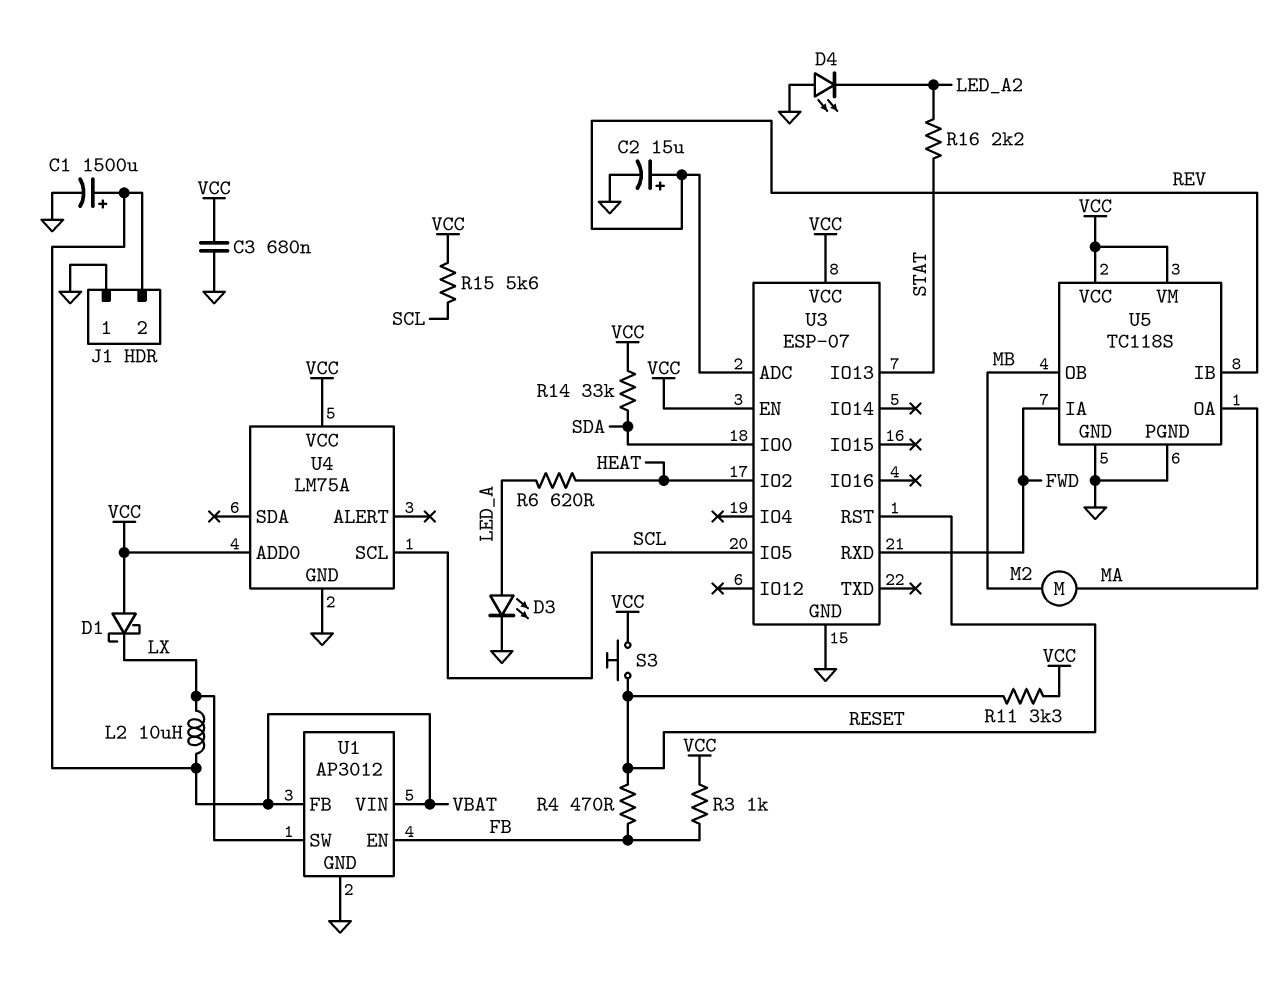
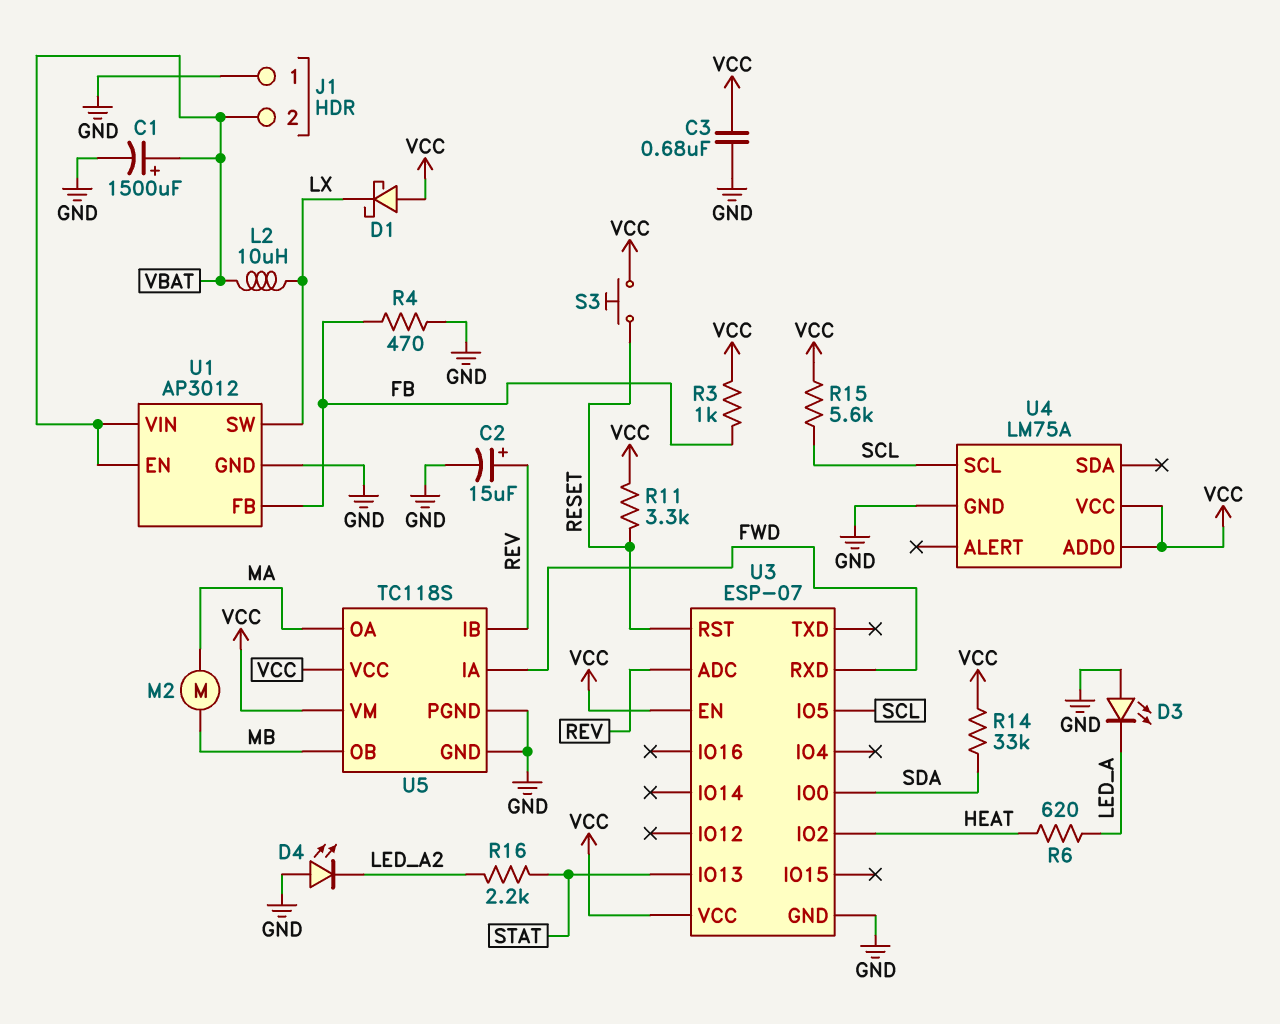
D3: LED (A LED_A, K GND) -> LED (A GND, K LED_A)
R4: 470 (FB, RESET) -> 470 (FB, GND)
U1 pin EN: FB -> VBAT
U1 pin FB: VBAT -> FB

